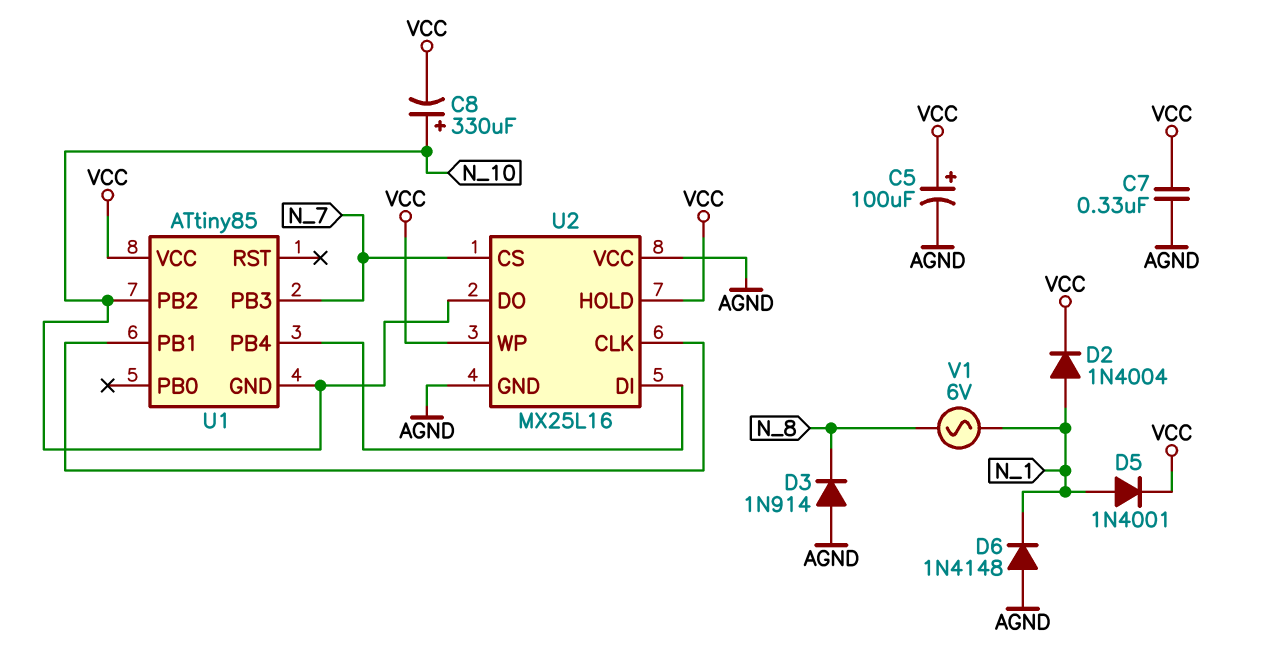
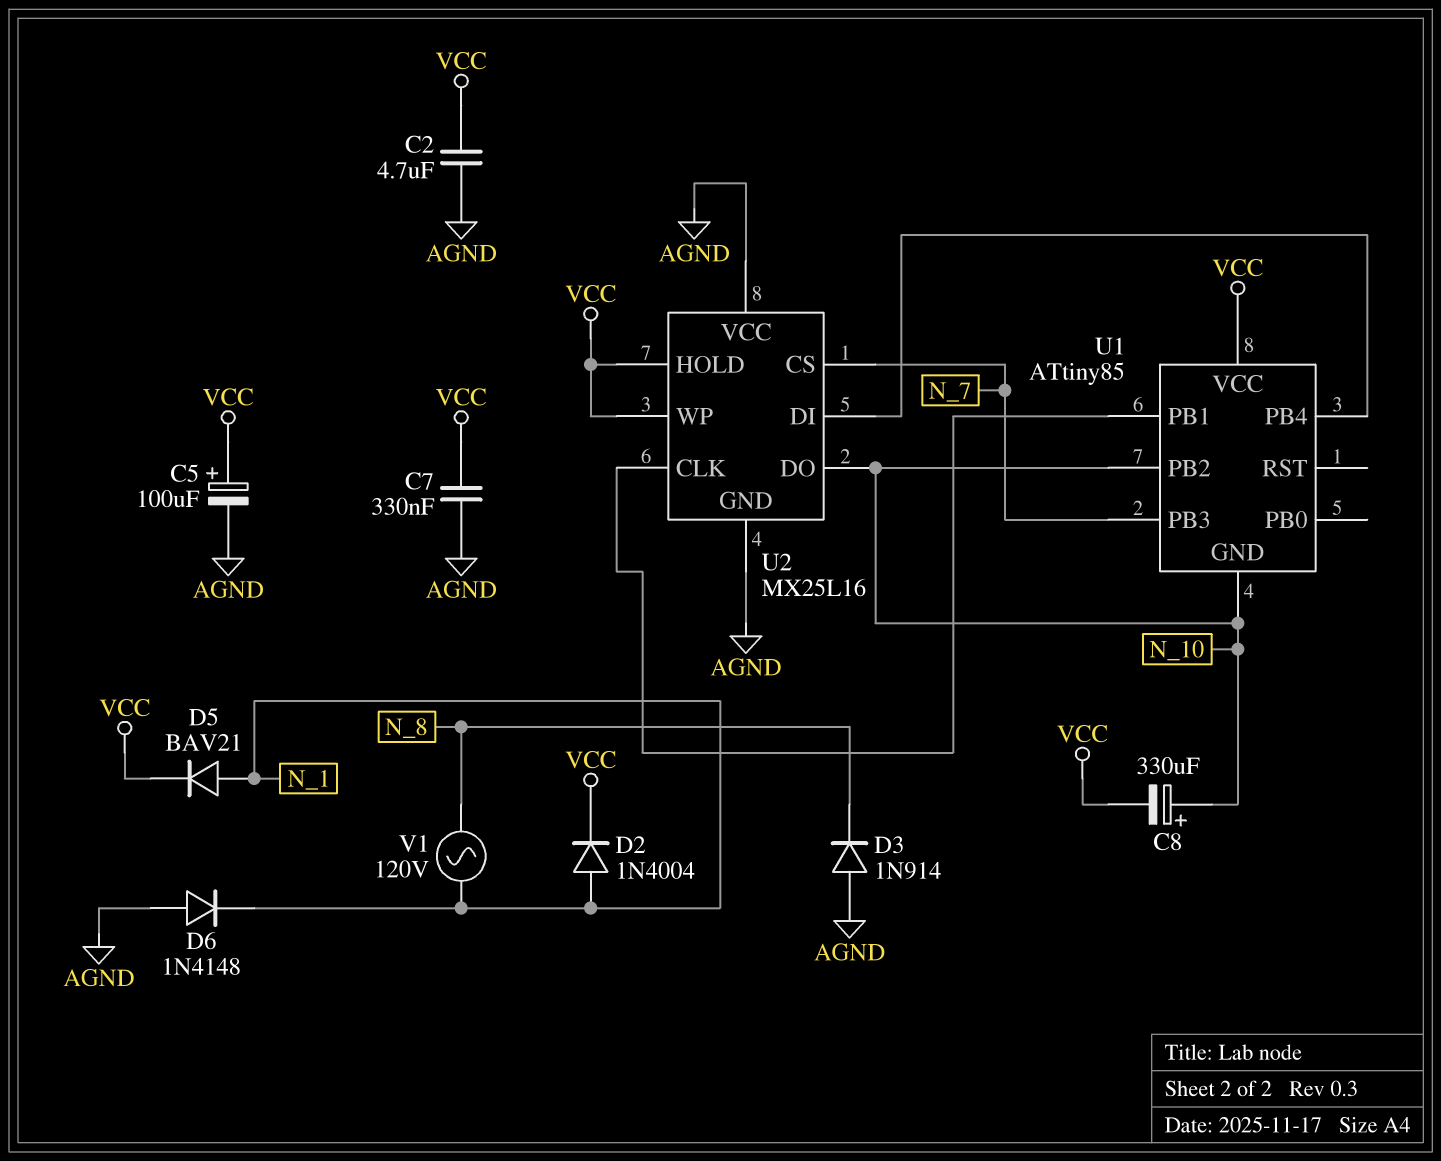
C2: none -> 4.7uF (AGND, VCC)
D5: diode 1N4001 (A N_1, K VCC) -> diode BAV21 (A N_1, K VCC)
V1: AC 6V (N_1, N_8) -> AC 120V (N_1, N_8)

